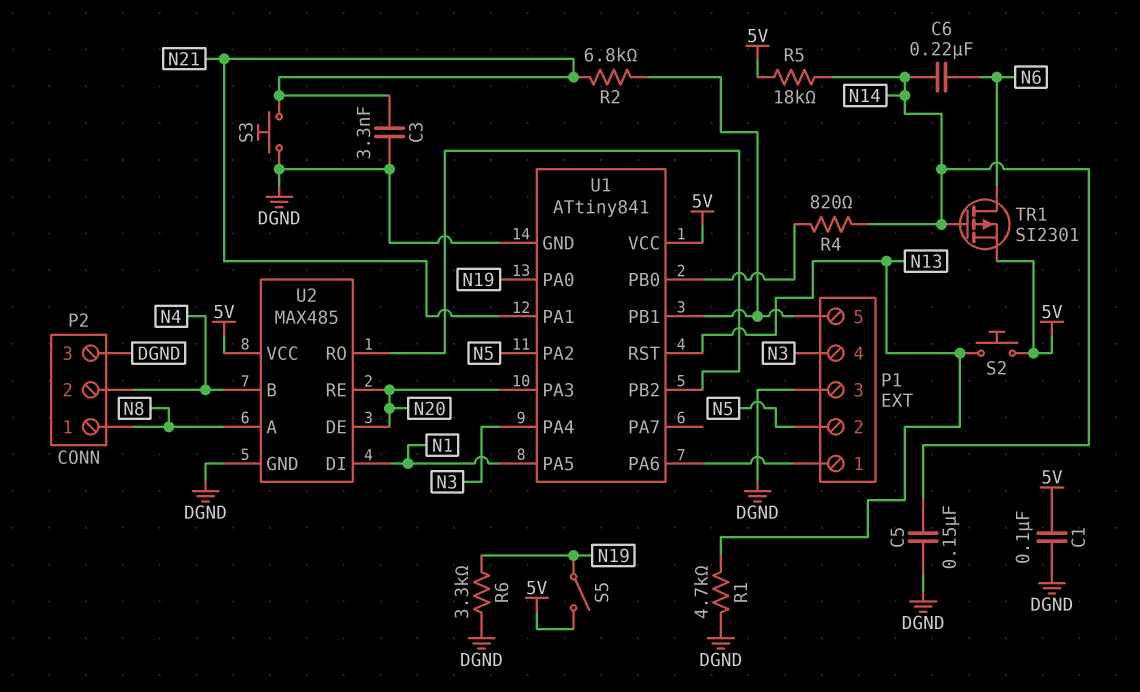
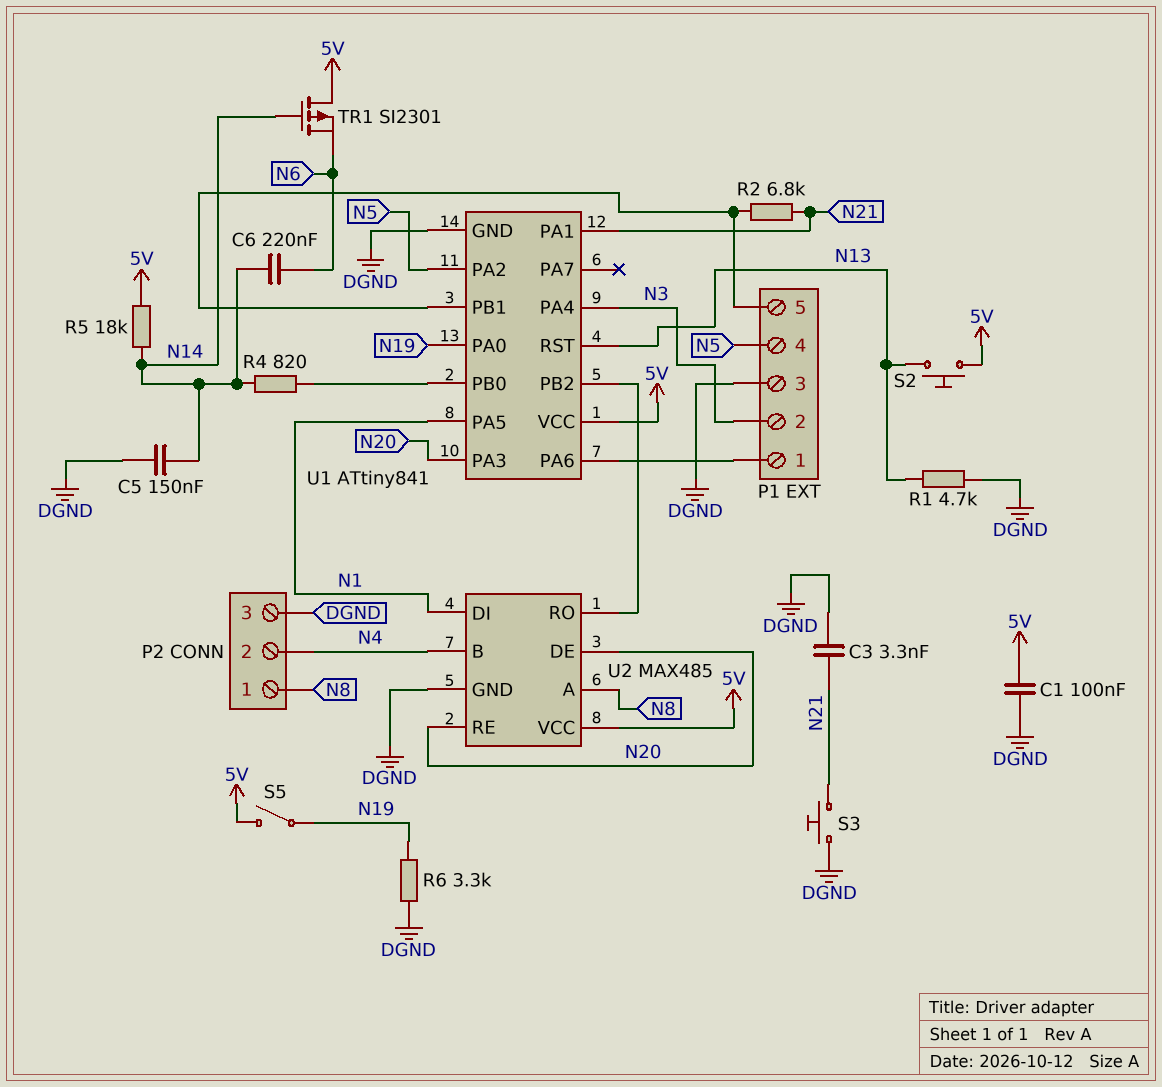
P1 pin 2: N5 -> N3
P1 pin 4: N3 -> N5
TR1: PMOS SI2301 (G N14, D N6, S 5V) -> PMOS SI2301 (G N14, D 5V, S N6)

